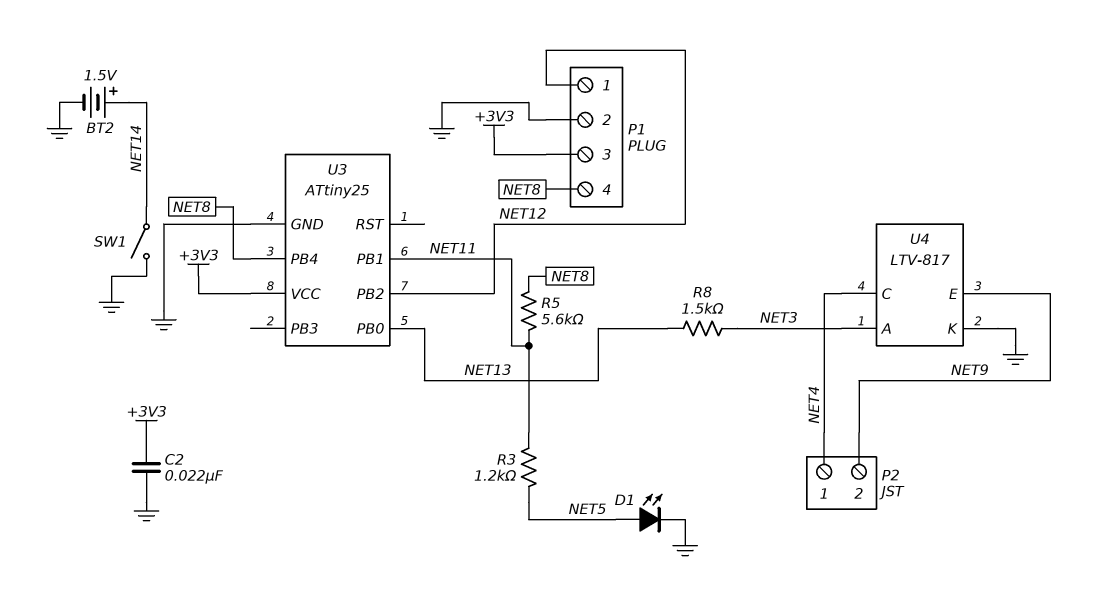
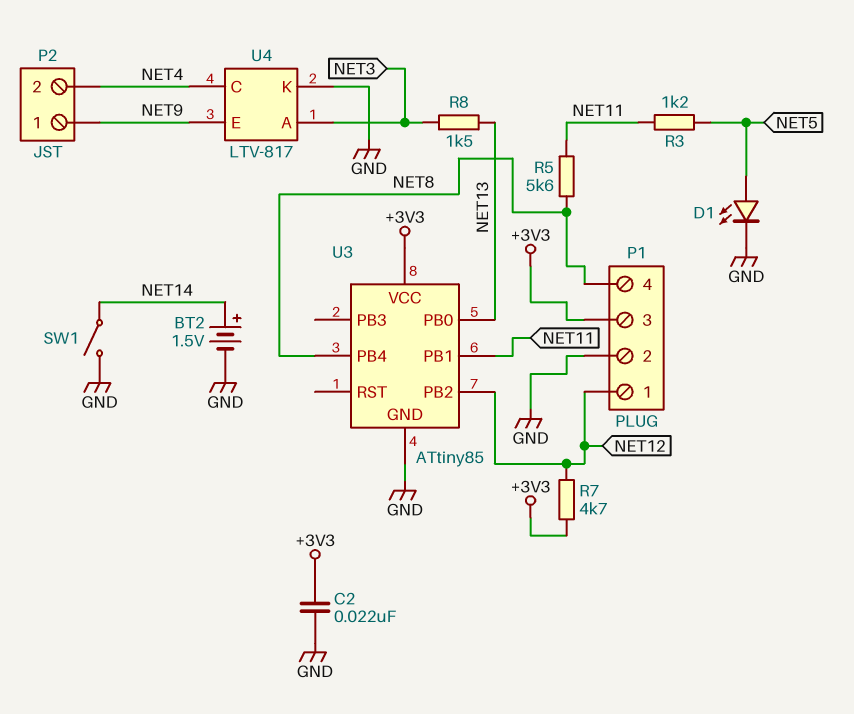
P2 pin 1: NET4 -> NET9
P2 pin 2: NET9 -> NET4
R7: none -> 4.7k (+3V3, NET12)
U3: ATtiny25 -> ATtiny85

